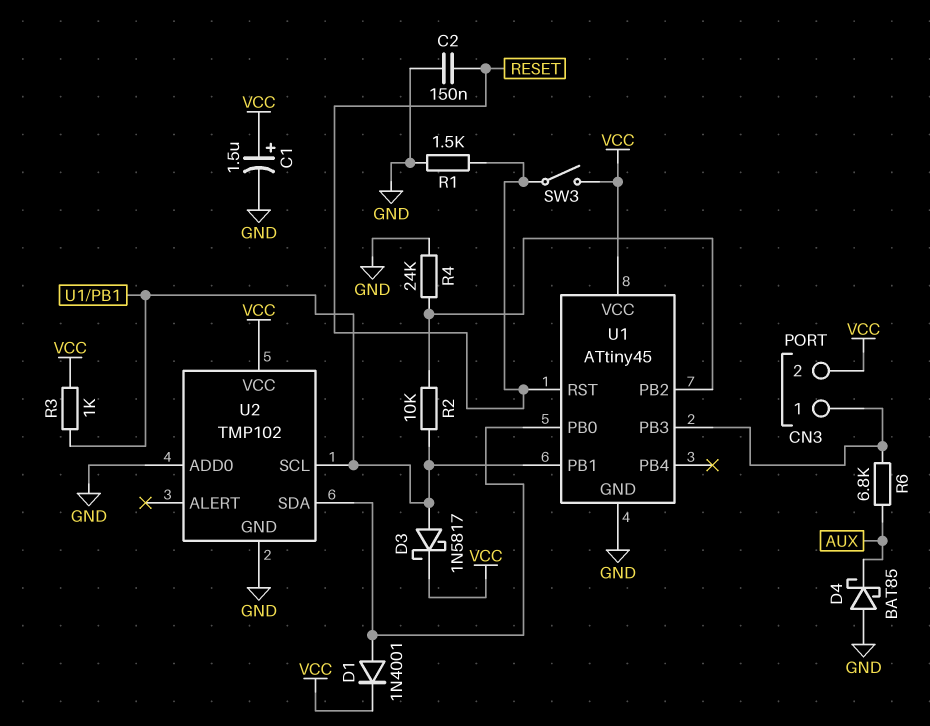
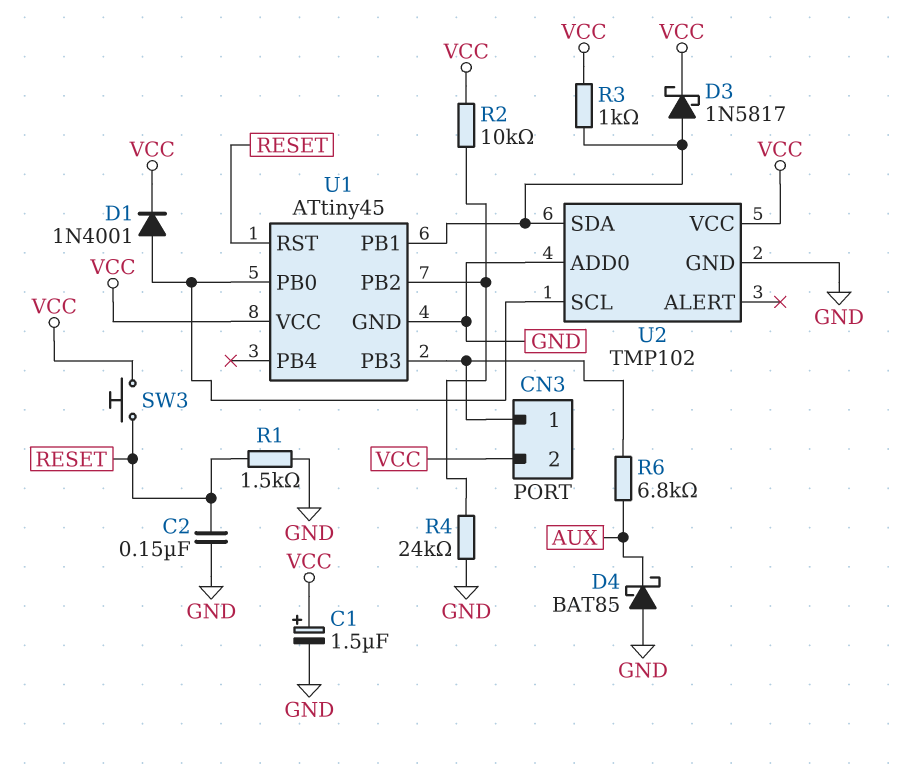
R2: 10k (U1/PB1, U1/PB2) -> 10k (U1/PB2, VCC)
SW3: switch (RESET, VCC) -> button (RESET, VCC)
U2 pin SCL: U1/PB1 -> U1/PB0
U2 pin SDA: U1/PB0 -> U1/PB1

